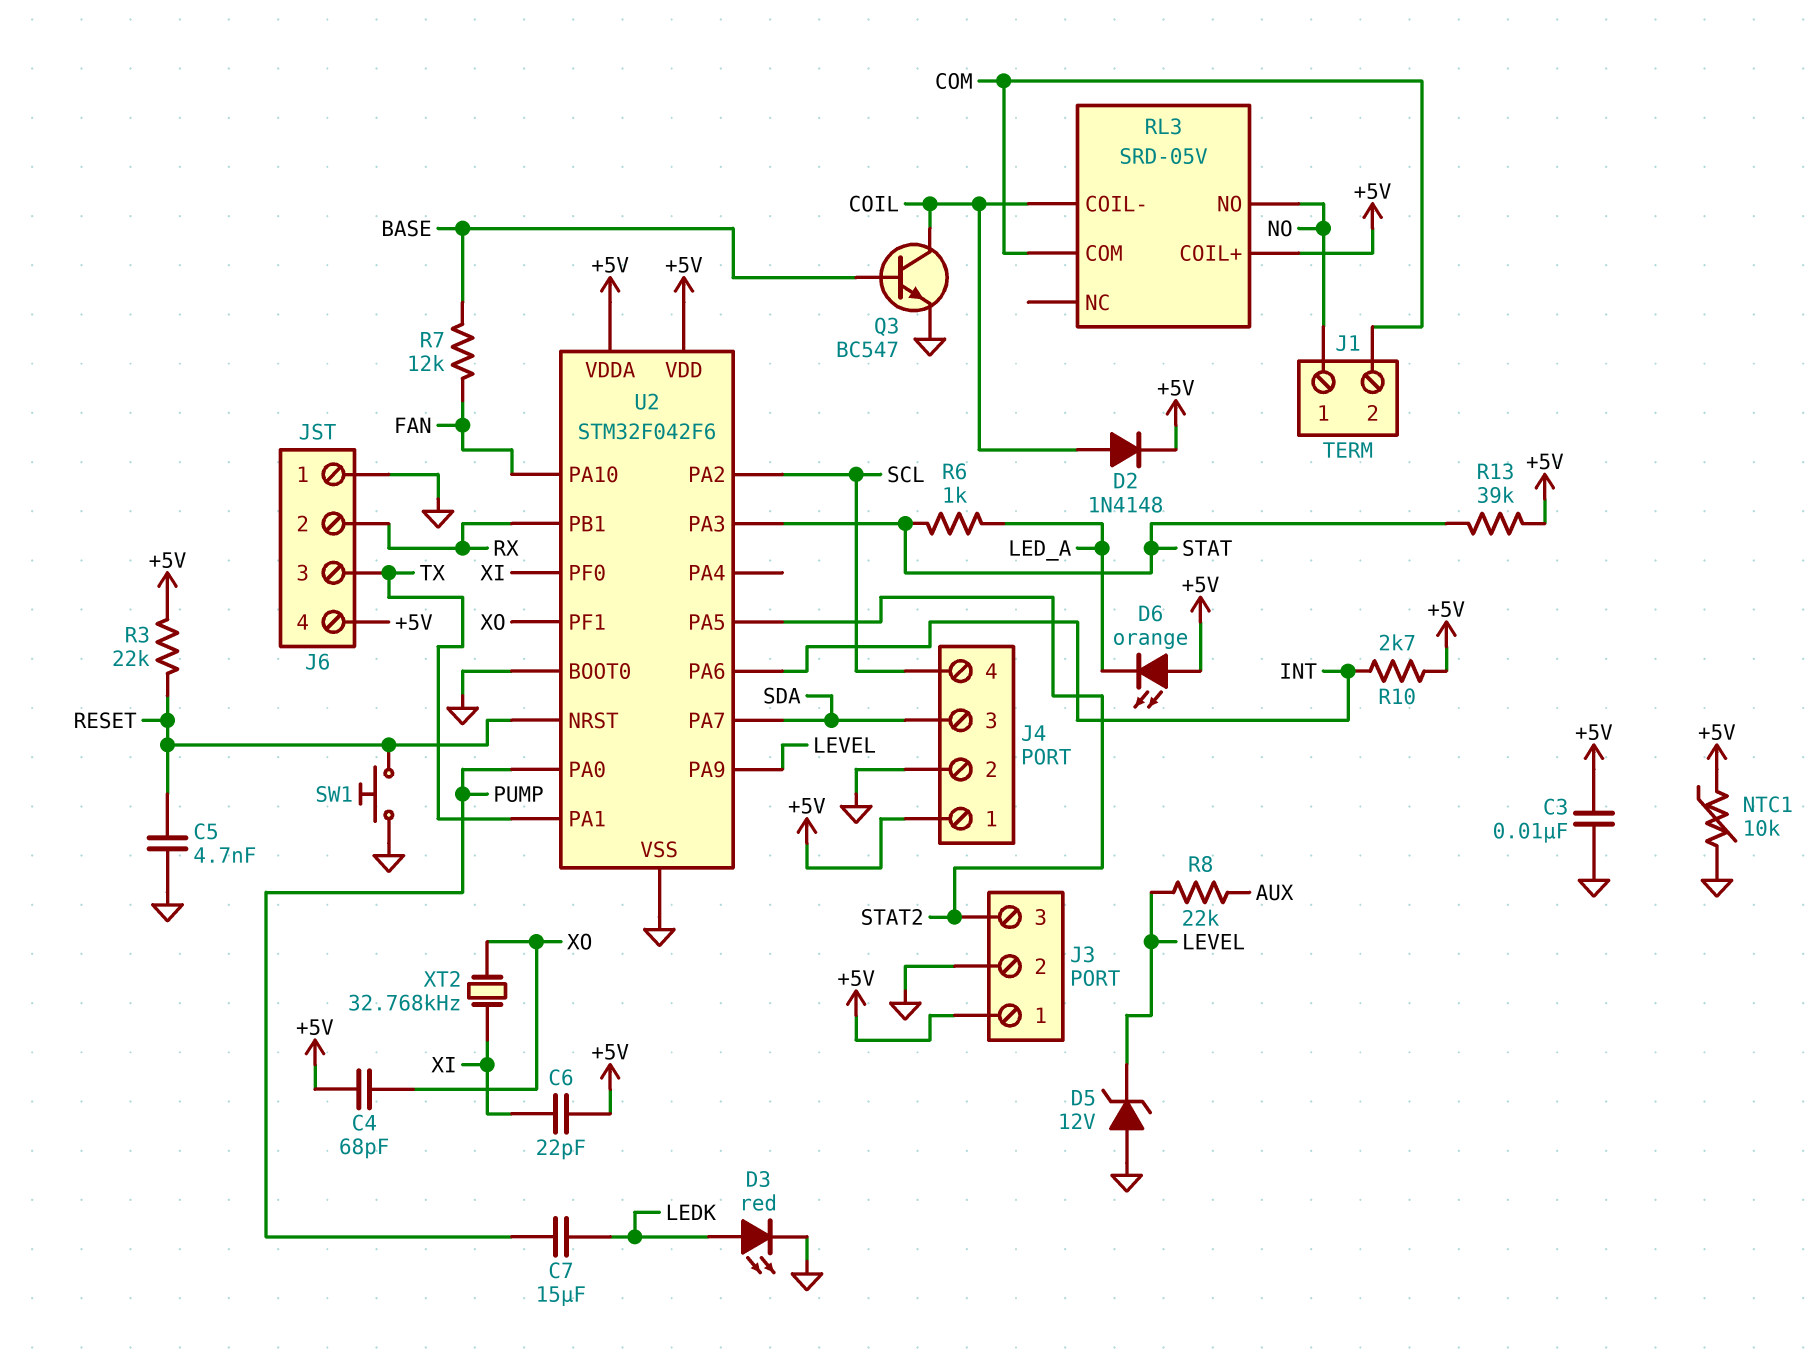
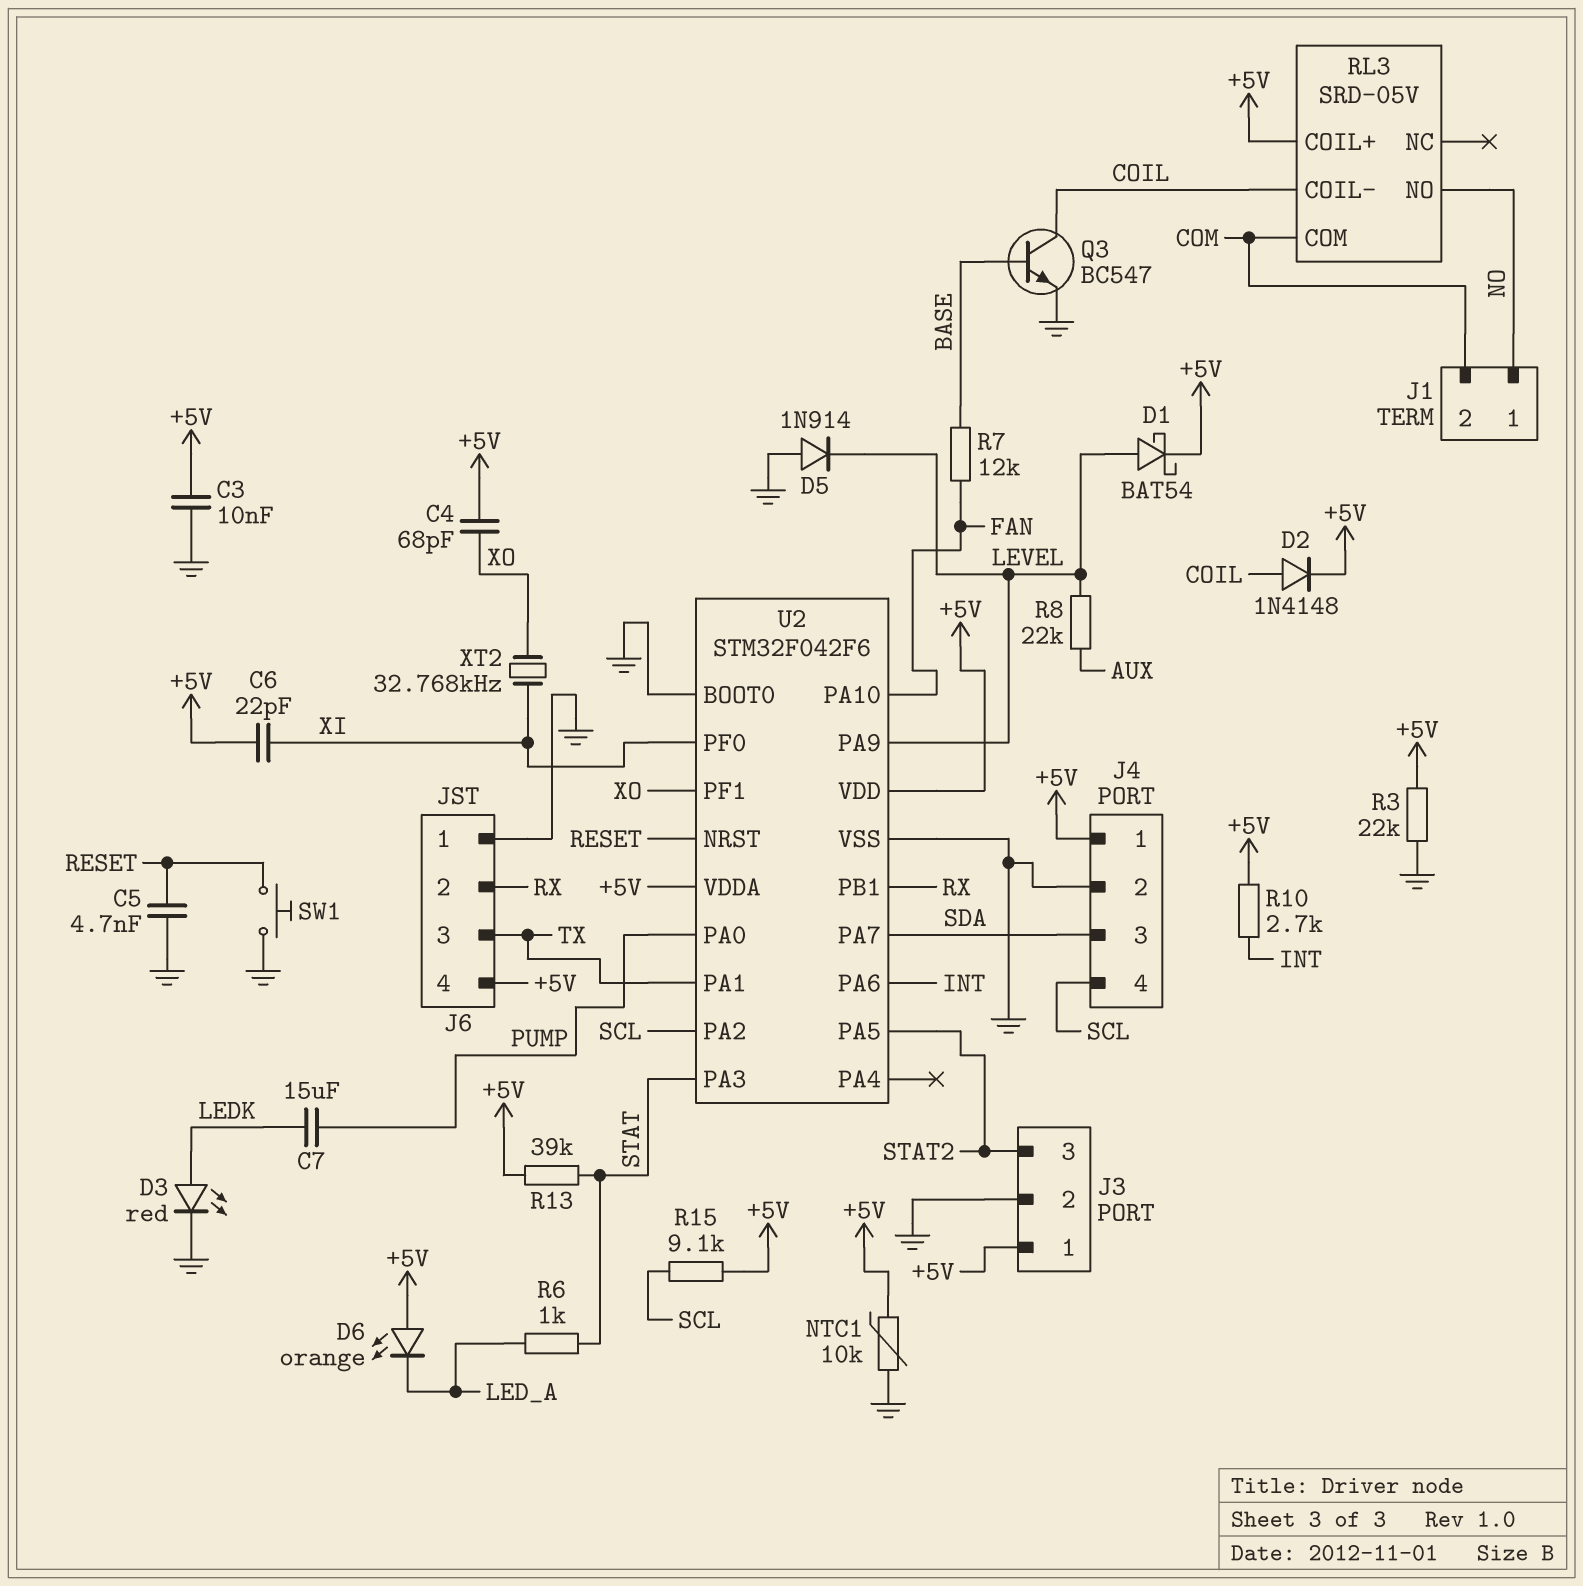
D1: none -> schottky BAT54 (A LEVEL, K +5V)
D5: zener 12V (A GND, K LEVEL) -> diode 1N914 (A GND, K LEVEL)
R3: 22k (+5V, RESET) -> 22k (+5V, GND)
R15: none -> 9.1k (+5V, SCL)

